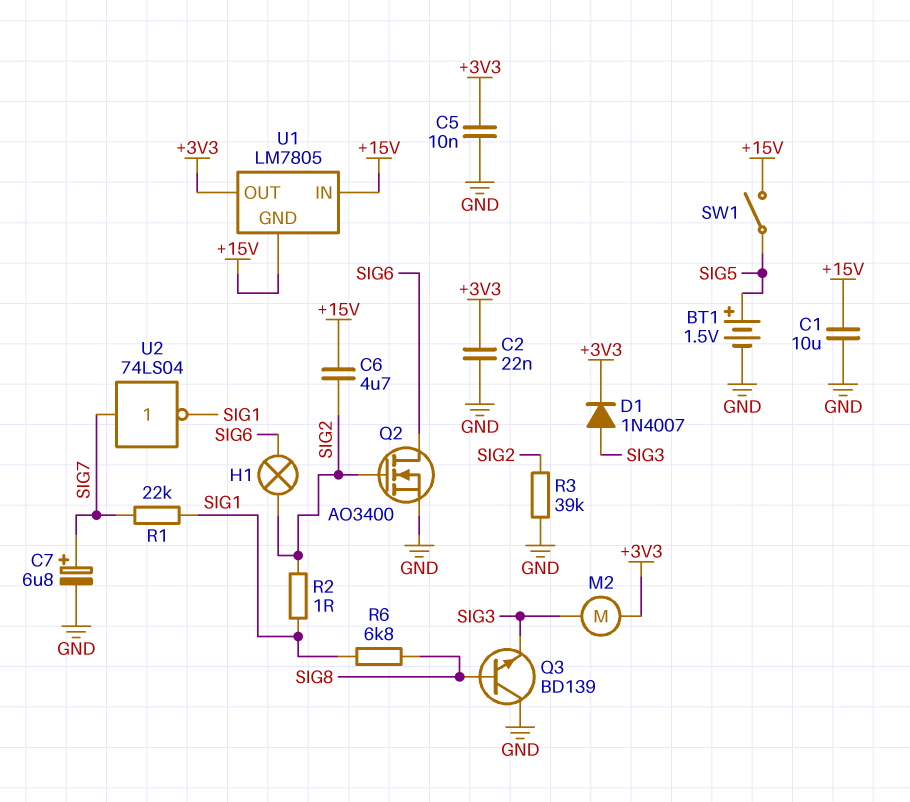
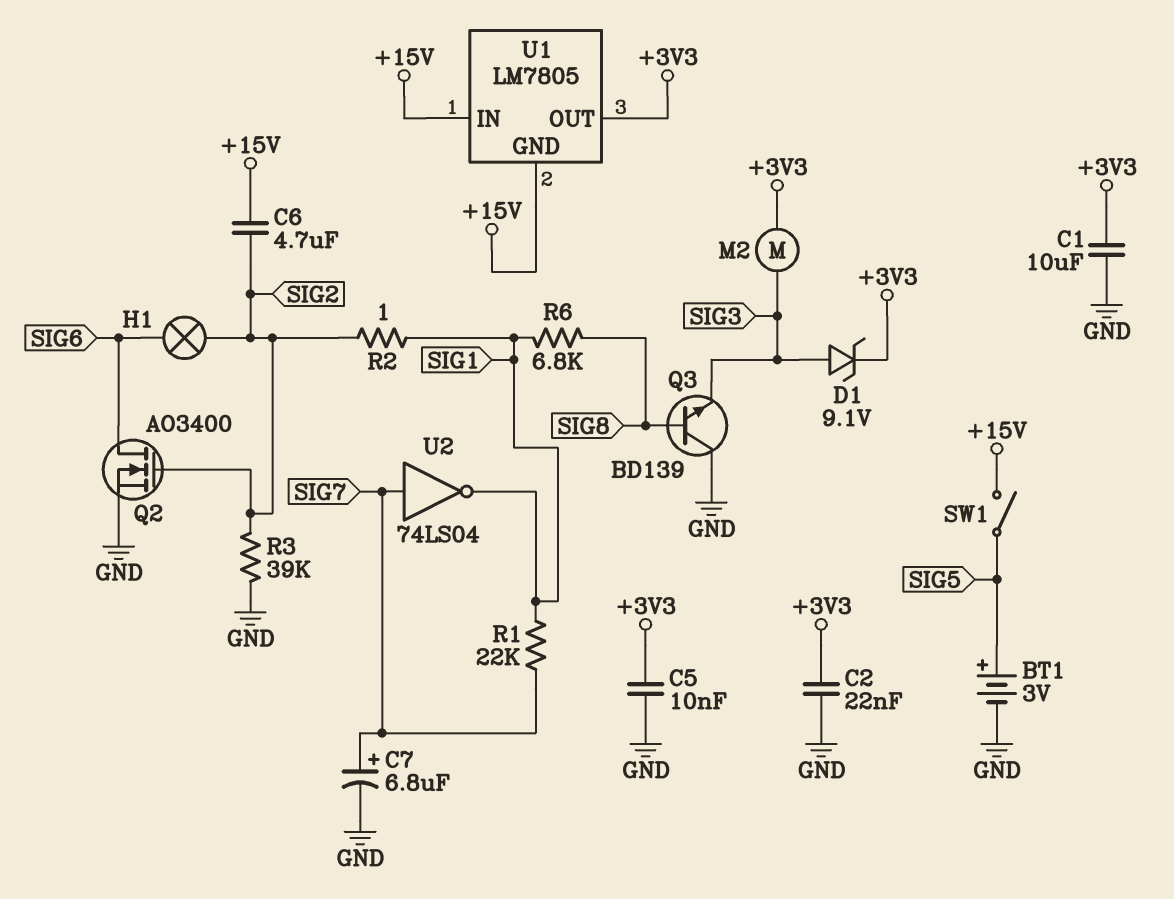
BT1: 1.5V (plus SIG5, minus GND) -> 3V (plus SIG5, minus GND)
C1: 10uF (+15V, GND) -> 10uF (+3V3, GND)
D1: diode 1N4007 (A SIG3, K +3V3) -> zener 9.1V (A SIG3, K +3V3)

